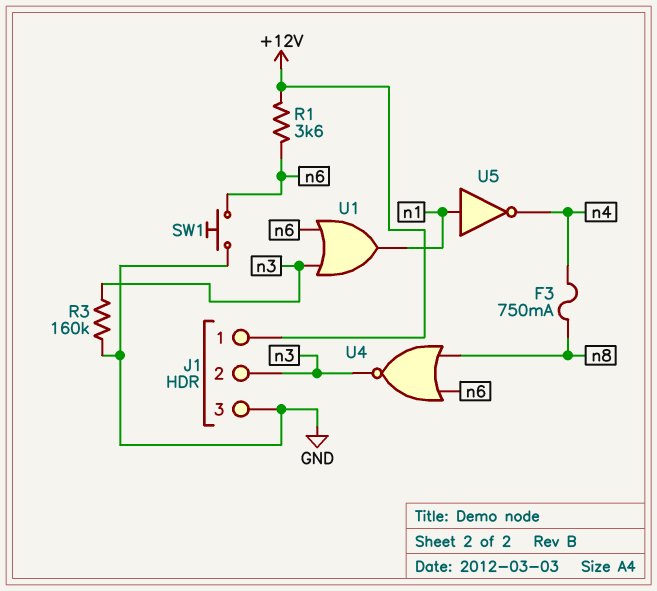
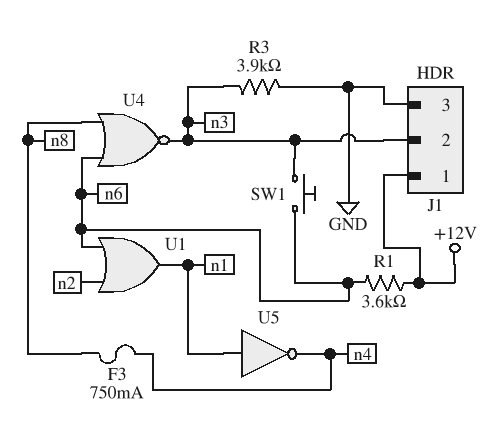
R3: 160k (GND, n3) -> 3.9k (GND, n3)
SW1: button (GND, n6) -> button (n3, n6)
U1: OR (in n3, in n6, out n1) -> OR (in n2, in n6, out n1)

